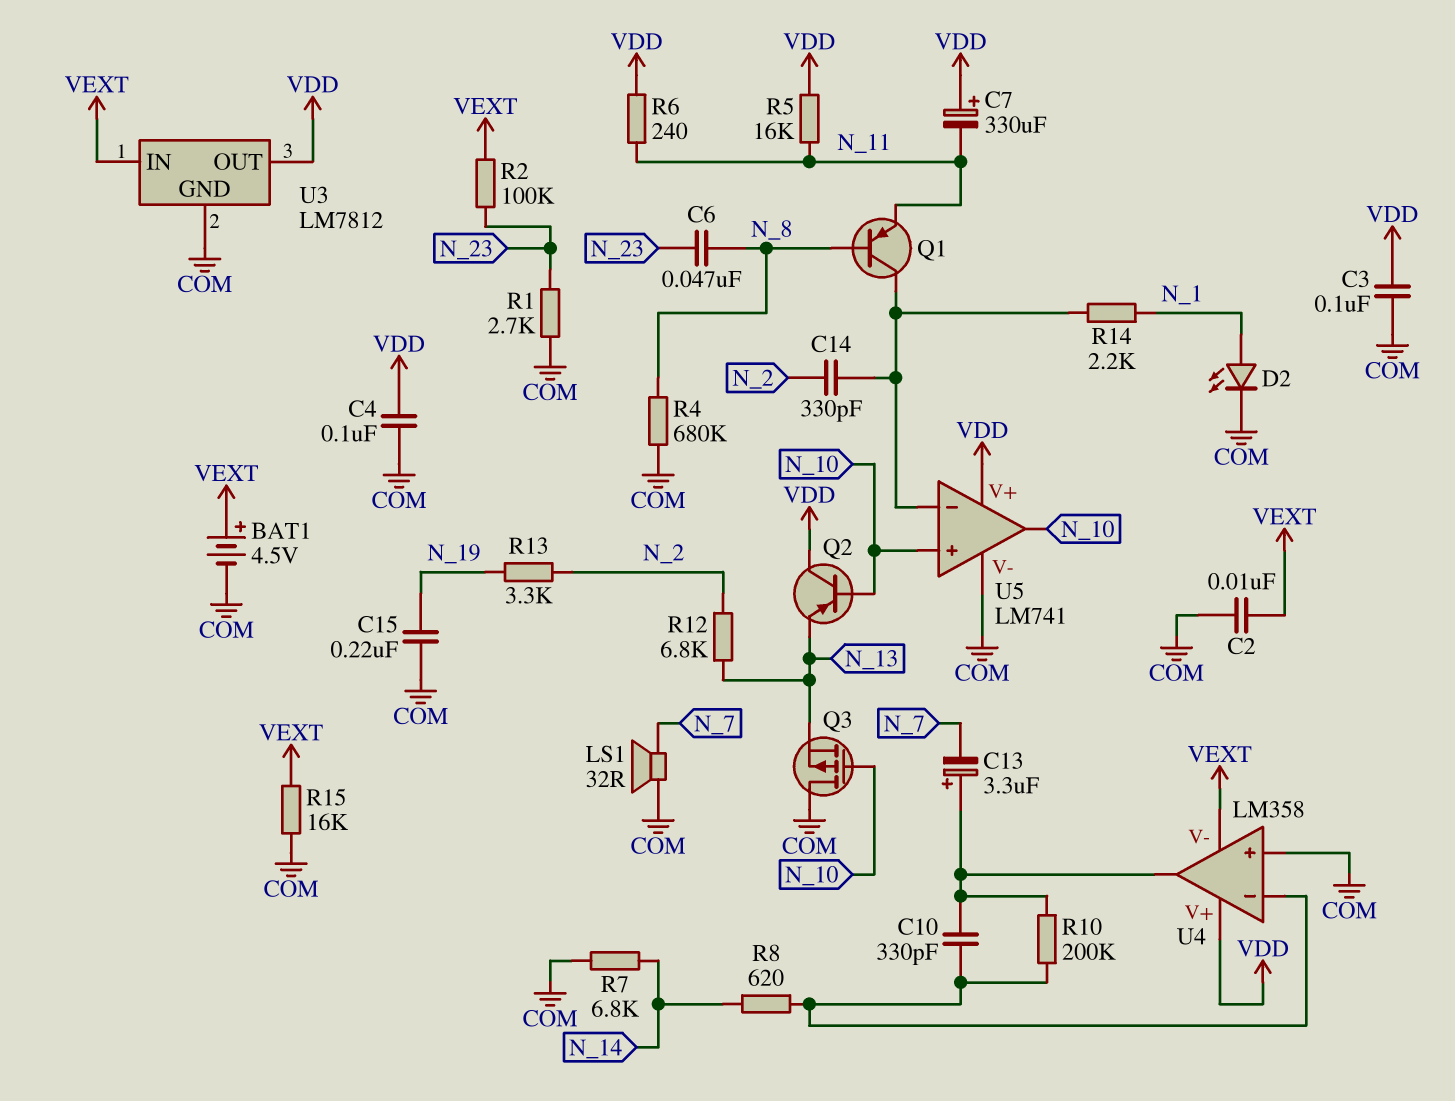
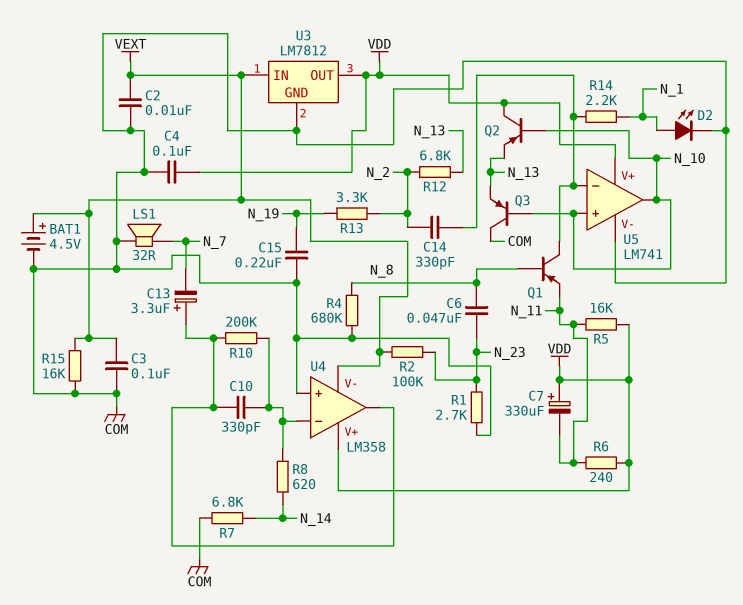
C3: 100nF (COM, VDD) -> 100nF (COM, VEXT)
Q3: PMOS (G N_10, D COM, S N_13) -> PNP (B N_10, C COM, E N_13)

